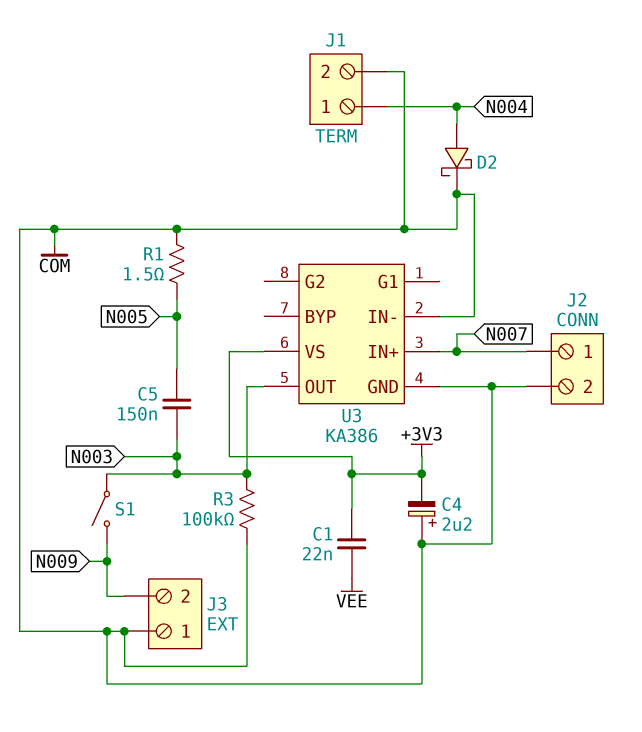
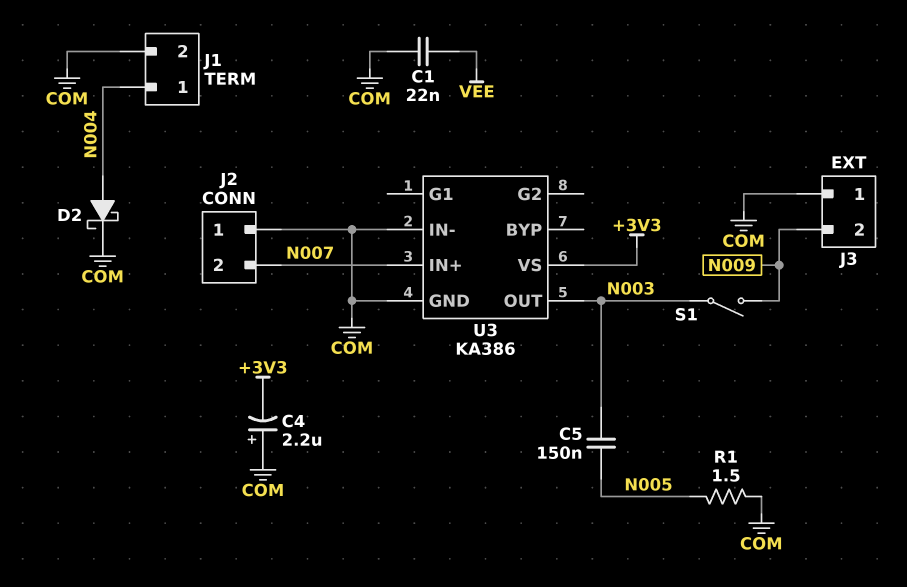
C1: 22nF (+3V3, VEE) -> 22nF (COM, VEE)
J2 pin 1: N007 -> COM
J2 pin 2: COM -> N007
R3: 100k (COM, N003) -> none

